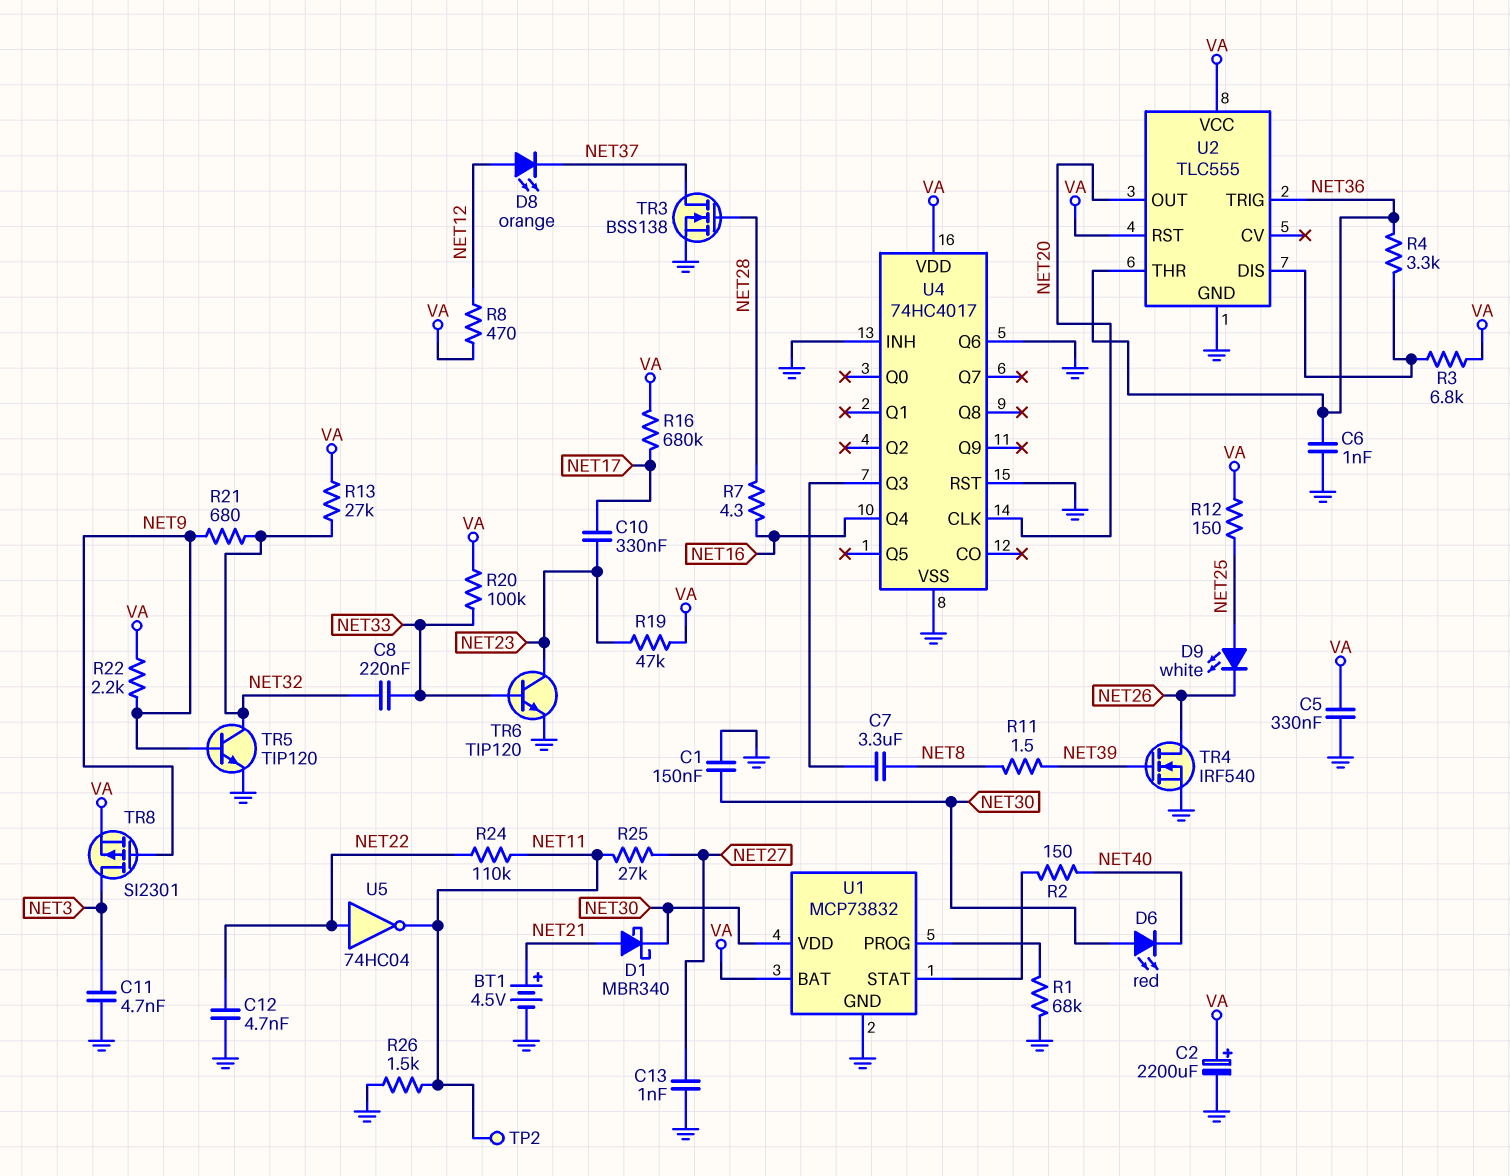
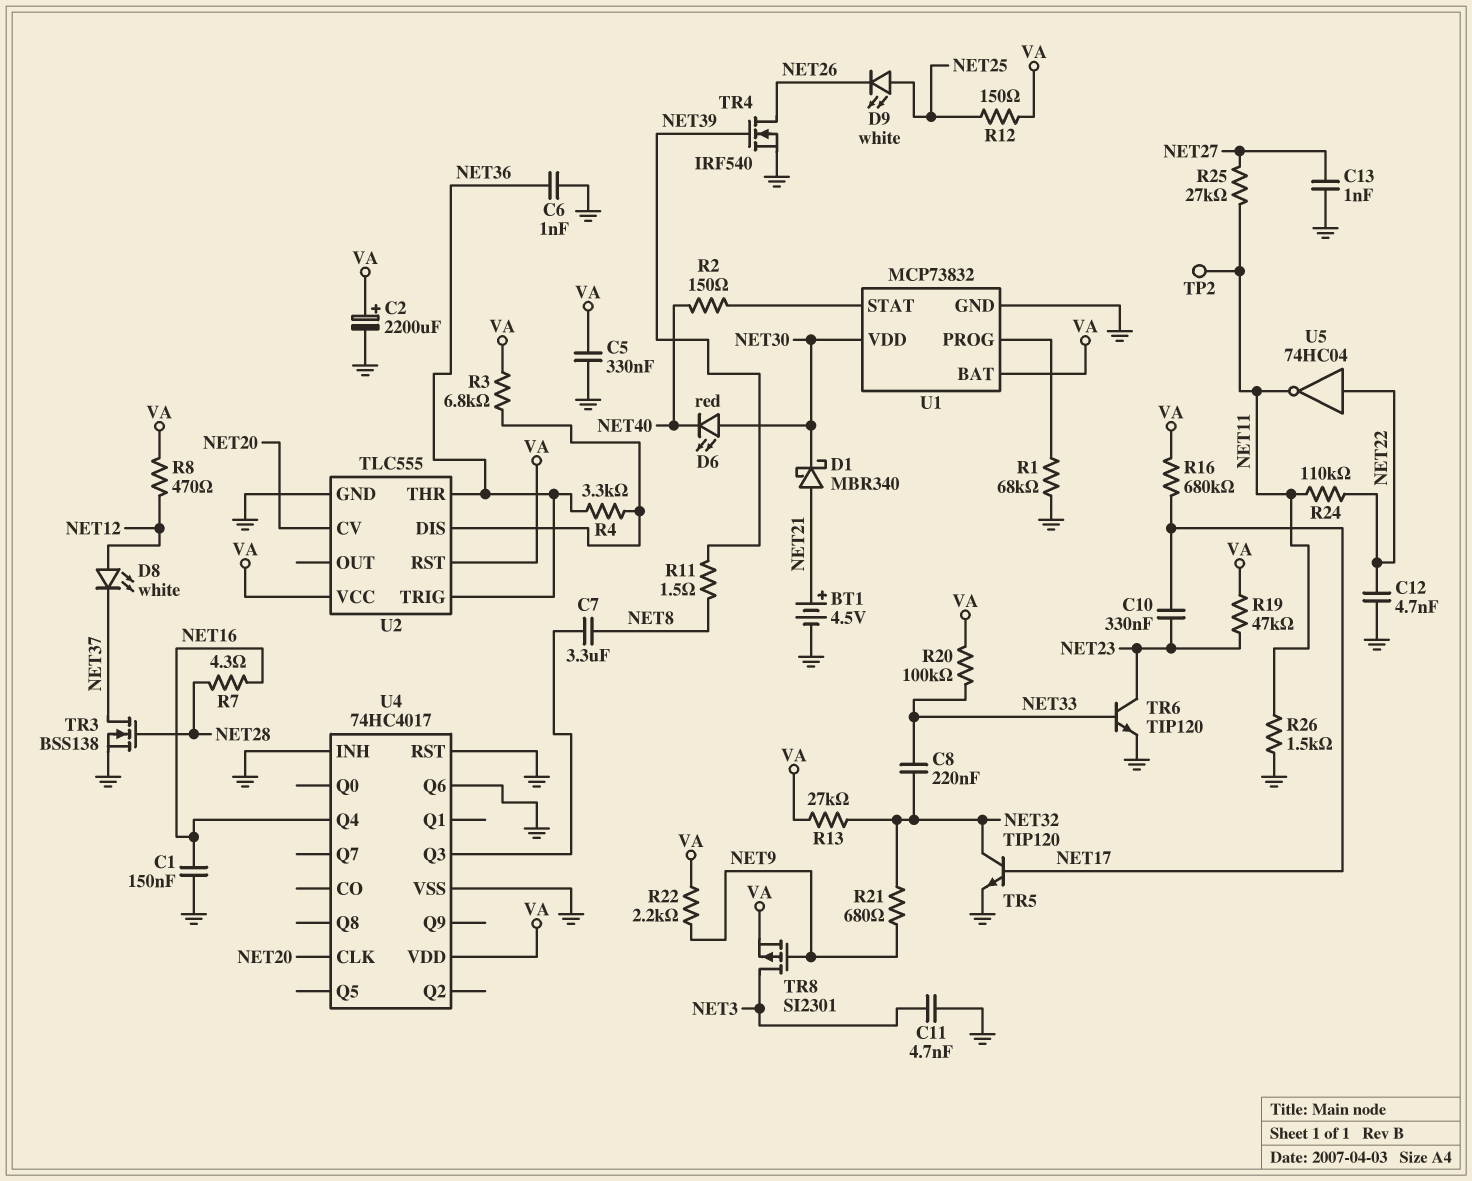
C1: 150nF (GND, NET30) -> 150nF (GND, NET16)
D8: LED orange (A NET12, K NET37) -> LED white (A NET12, K NET37)
TR5: NPN TIP120 (B NET9, C NET32, E GND) -> NPN TIP120 (B NET17, C NET32, E GND)
U2 pin CV: none -> NET20
U2 pin OUT: NET20 -> none

